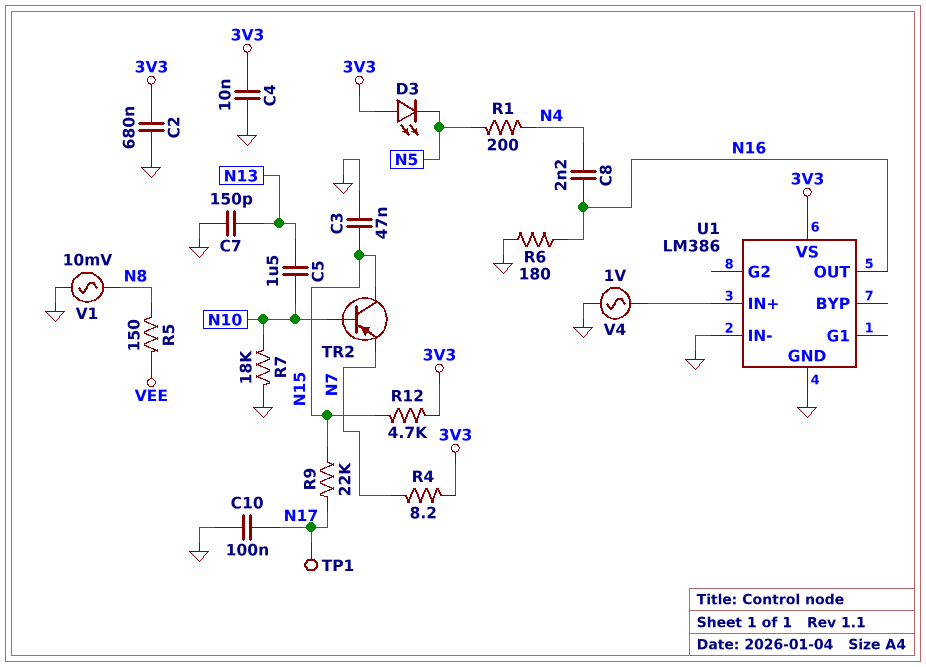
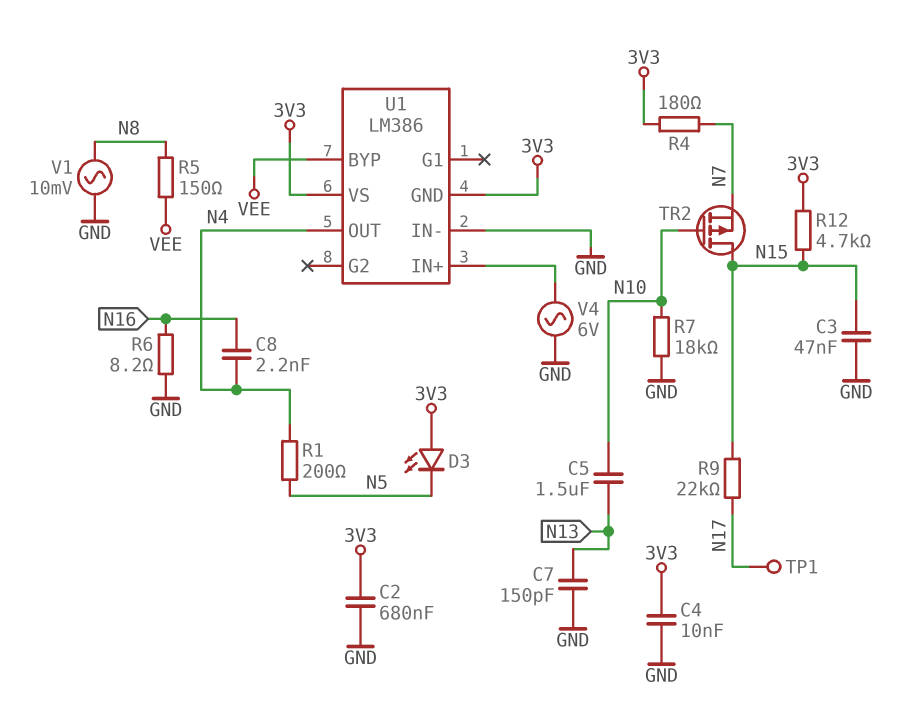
C10: 100nF (GND, N17) -> none
R4: 8.2 (3V3, N7) -> 180 (3V3, N7)
R6: 180 (GND, N16) -> 8.2 (GND, N16)
TR2: PNP (B N10, C N15, E N7) -> PMOS (G N10, D N15, S N7)
U1 pin BYP: none -> VEE
U1 pin GND: GND -> 3V3
U1 pin OUT: N16 -> N4
V4: AC 1V (GND, U1/IN+) -> AC 6V (GND, U1/IN+)

